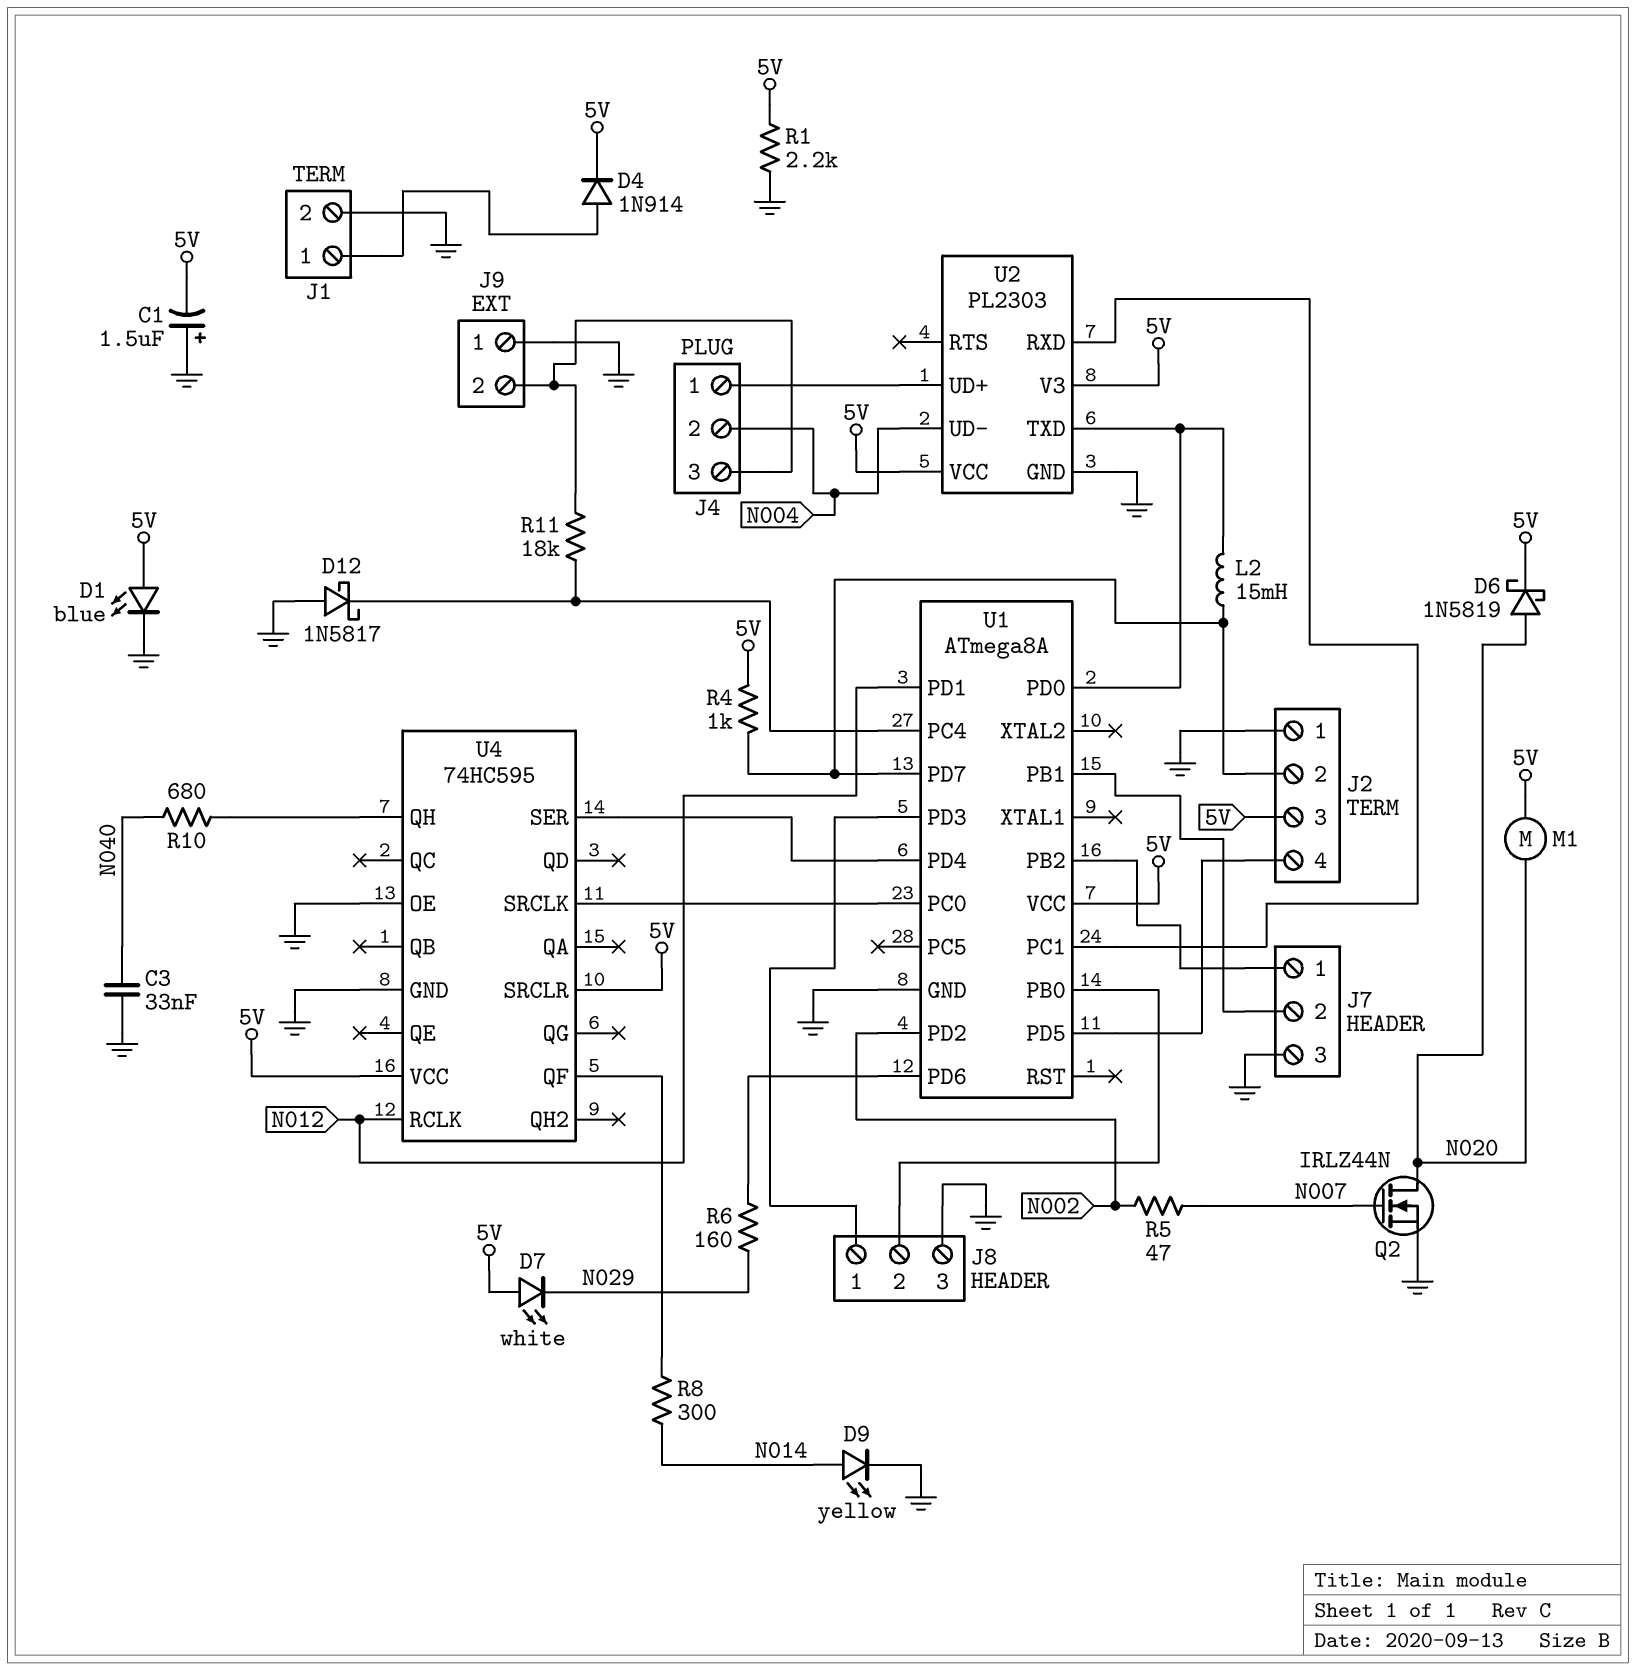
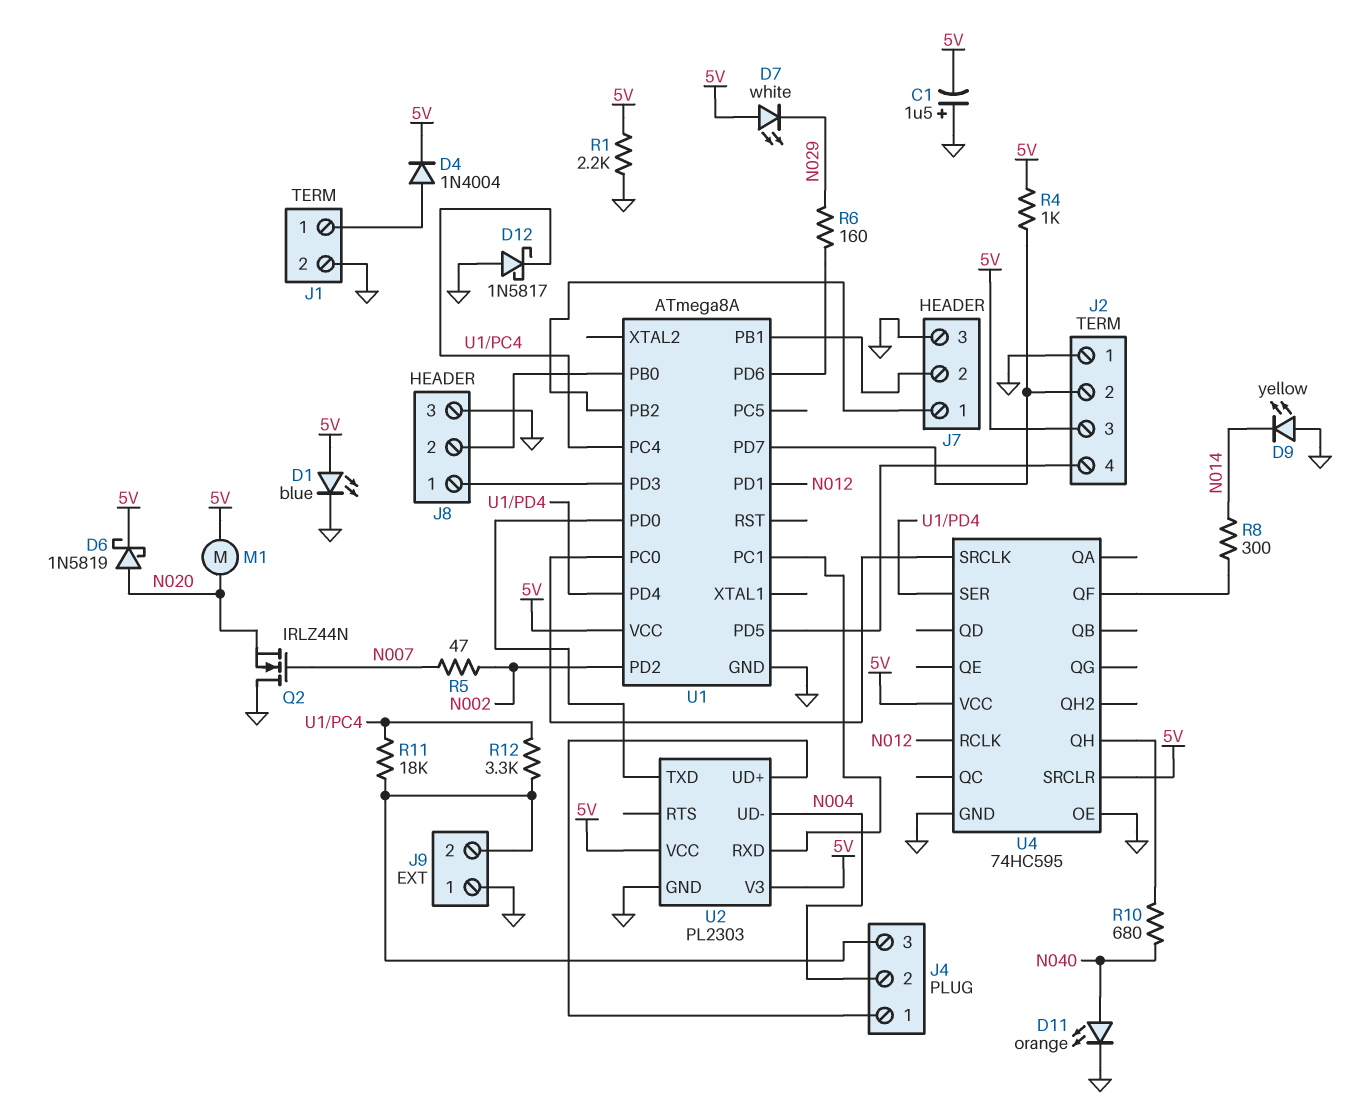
C3: 33nF (GND, N040) -> none
D4: diode 1N914 (A J1/1, K 5V) -> diode 1N4004 (A J1/1, K 5V)
D9: LED yellow (A N014, K GND) -> LED yellow (A GND, K N014)
D11: none -> LED orange (A N040, K GND)
L2: 15mH (J2/2, U1/PD0) -> none
Q2: NMOS IRLZ44N (G N007, D N020, S GND) -> NMOS IRLZ44N (G N007, D GND, S N020)
R12: none -> 3.3k (J4/3, U1/PC4)

